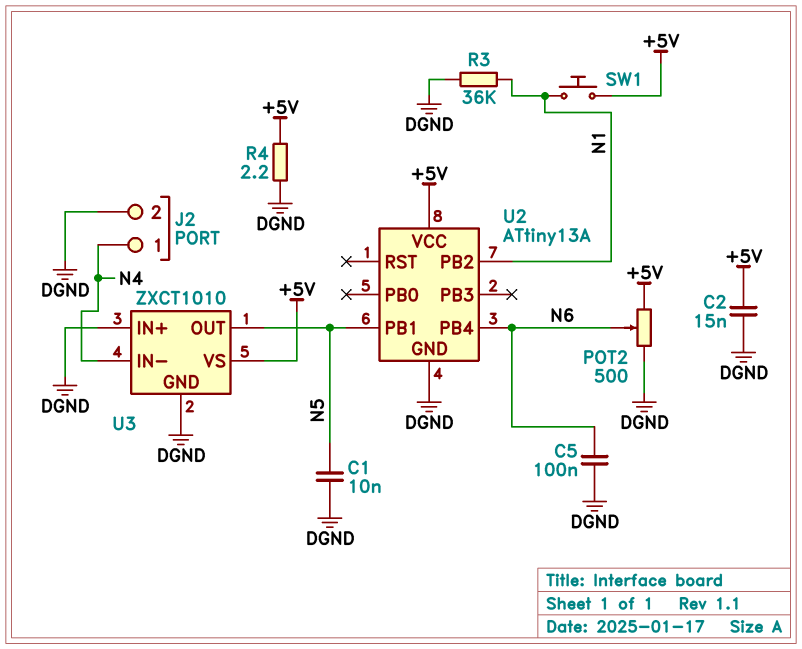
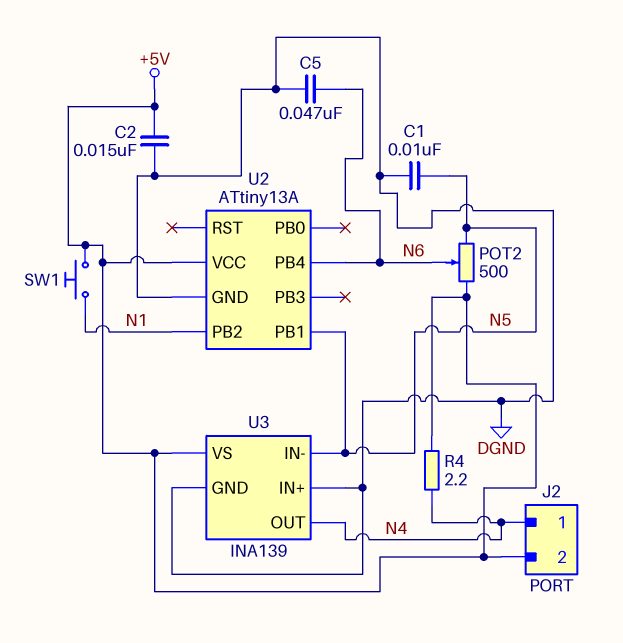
C5: 100nF (DGND, N6) -> 47nF (DGND, N6)
J2 pin 2: DGND -> +5V
POT2: 500 (+5V, DGND, wiper N6) -> 500 (+5V, N5, wiper N6)
R3: 36k (DGND, N1) -> none
R4: 2.2 (+5V, DGND) -> 2.2 (+5V, N4)
U3: ZXCT1010 -> INA139
U3 pin IN-: N4 -> N5
U3 pin OUT: N5 -> N4

